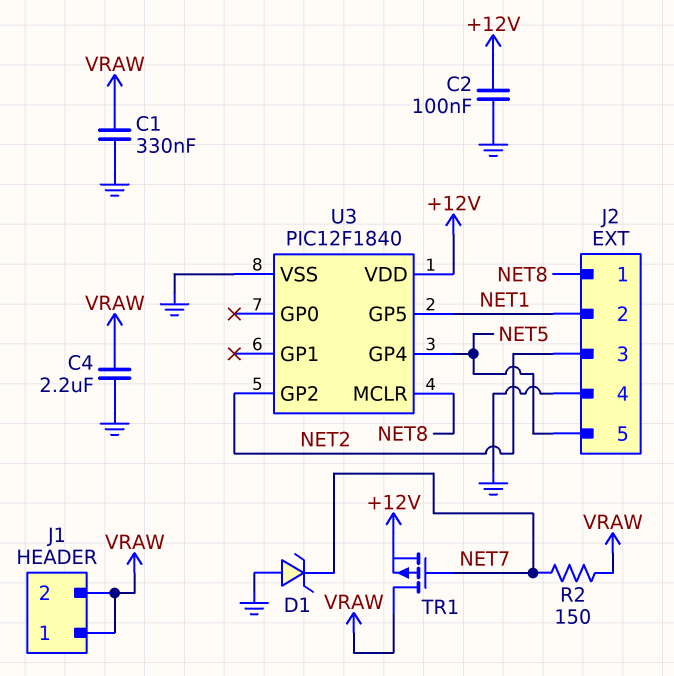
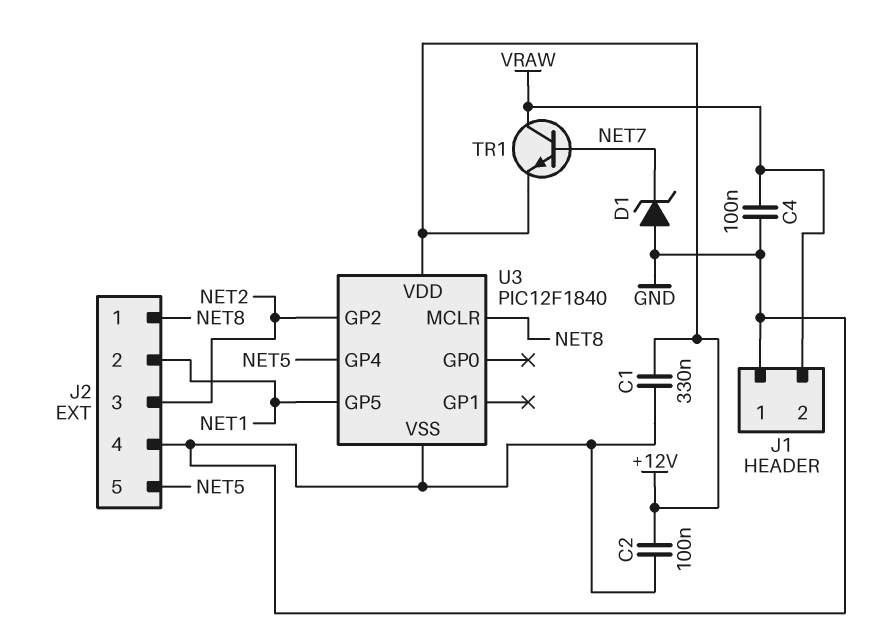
C1: 330nF (GND, VRAW) -> 330nF (+12V, GND)
C4: 2.2uF (GND, VRAW) -> 100nF (GND, VRAW)
J1 pin 1: VRAW -> GND
R2: 150 (NET7, VRAW) -> none
TR1: PMOS (G NET7, D VRAW, S +12V) -> NPN (B NET7, C VRAW, E +12V)

